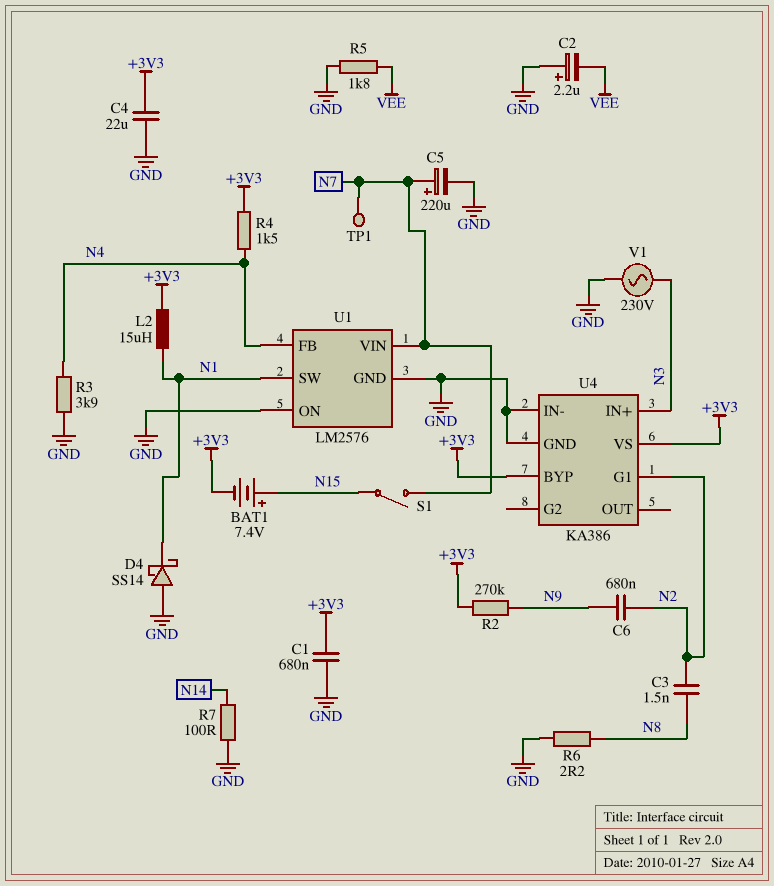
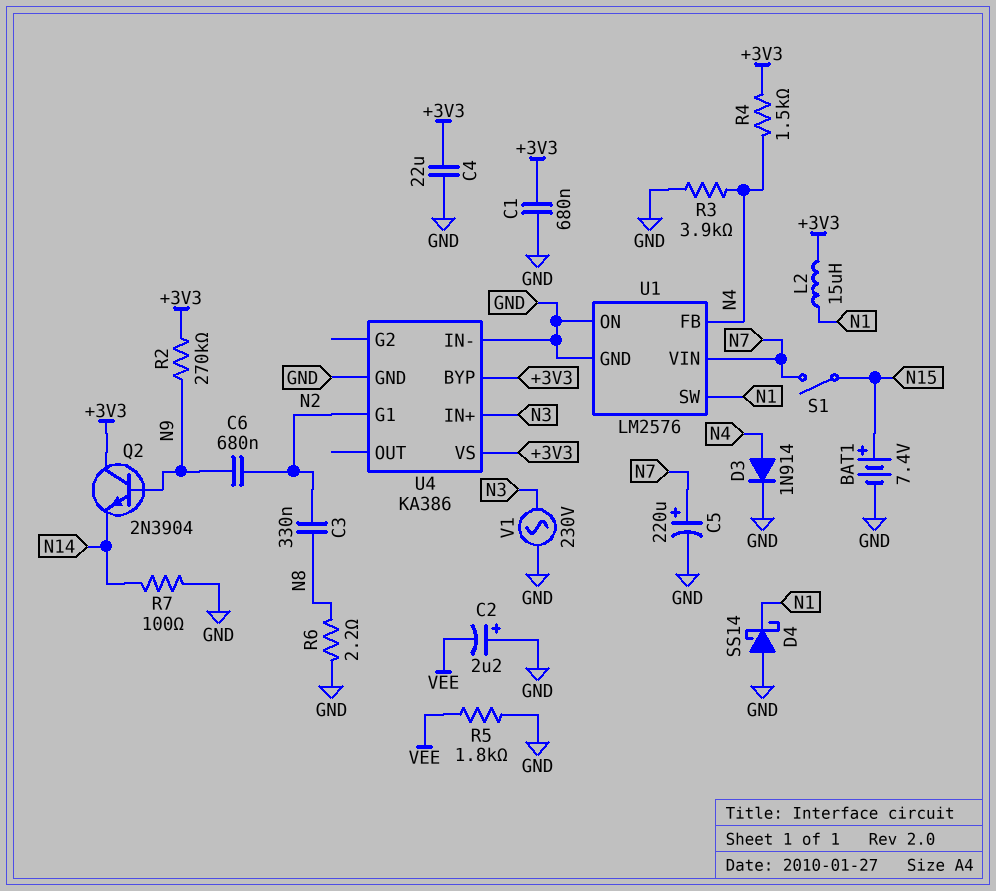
BAT1: 7.4V (plus N15, minus +3V3) -> 7.4V (plus N15, minus GND)
C3: 1.5nF (N2, N8) -> 330nF (N2, N8)
D3: none -> diode 1N914 (A N4, K GND)
Q2: none -> NPN 2N3904 (B N9, C +3V3, E N14)
TP1: test point (N7) -> none

